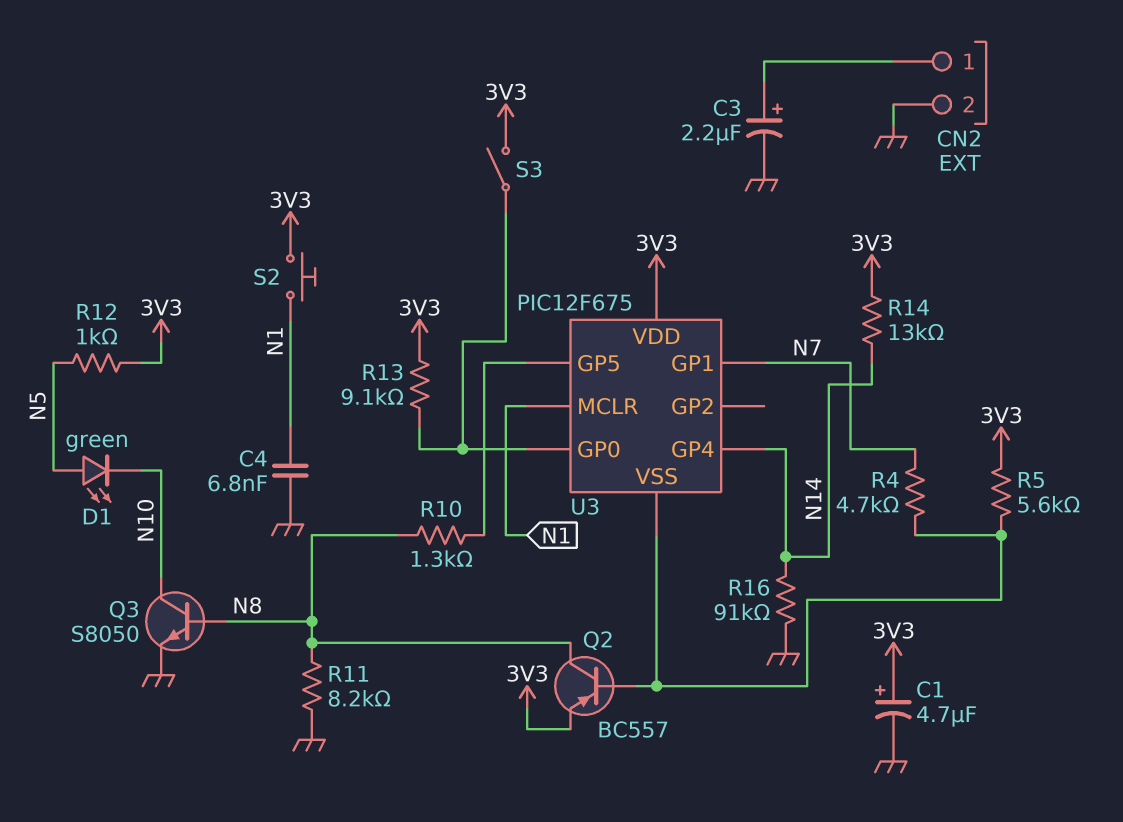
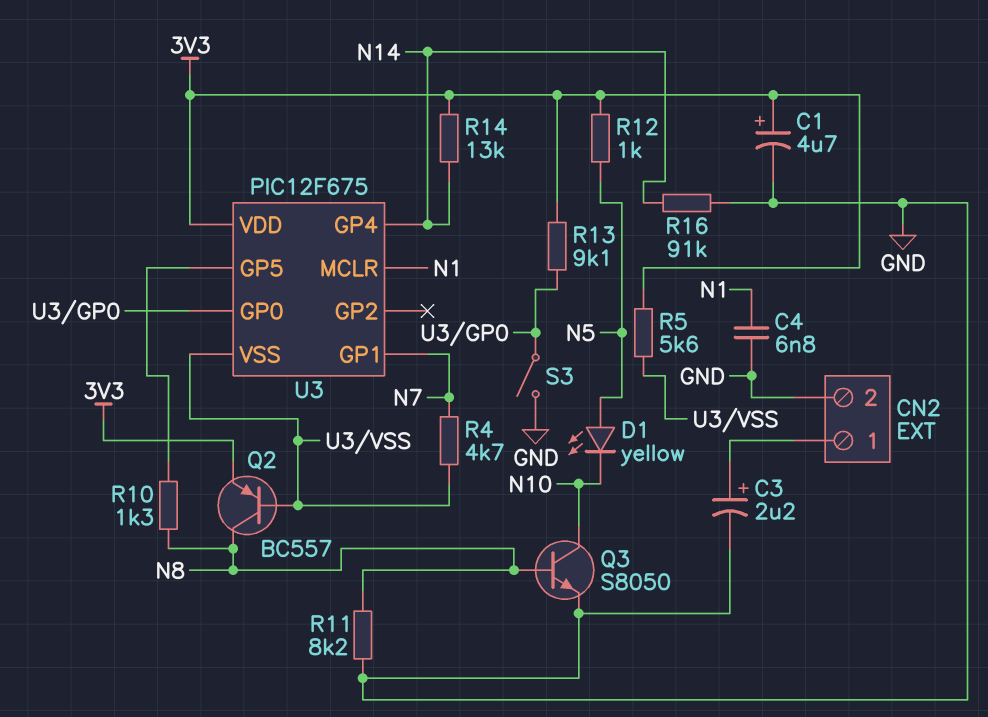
D1: LED green (A N5, K N10) -> LED yellow (A N5, K N10)
S2: button (3V3, N1) -> none
S3: switch (3V3, U3/GP0) -> switch (GND, U3/GP0)

